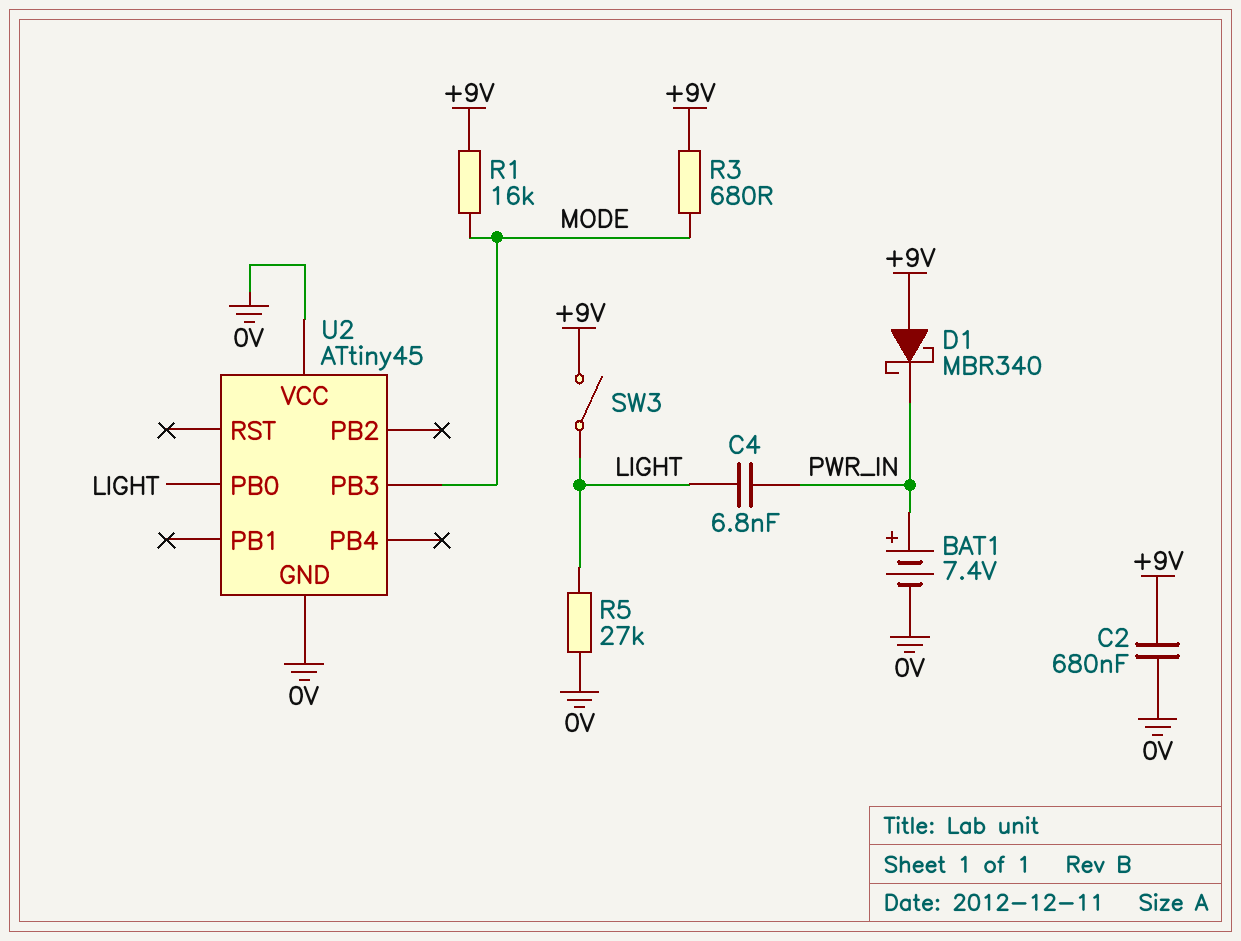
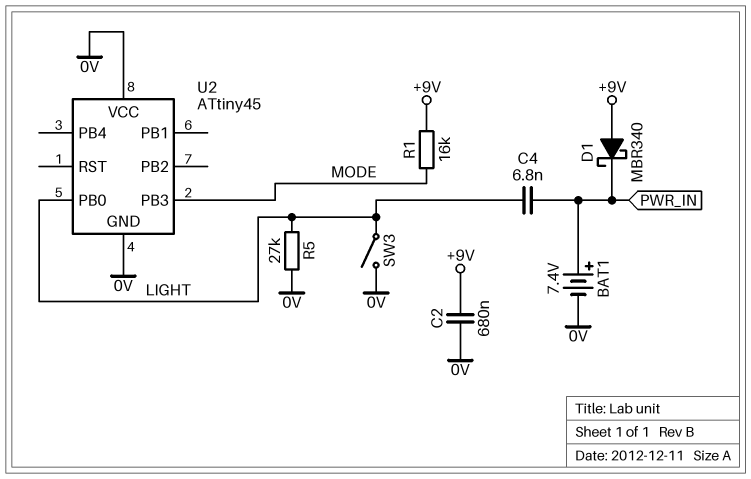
R3: 680 (+9V, MODE) -> none
SW3: switch (+9V, LIGHT) -> switch (0V, LIGHT)

